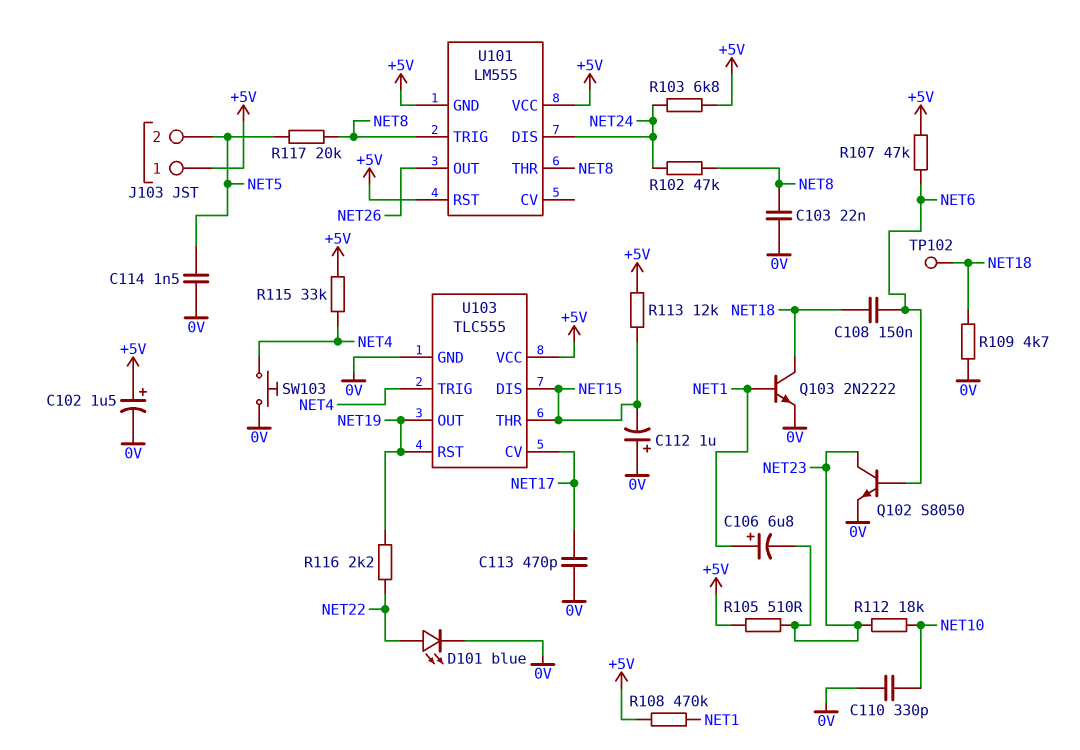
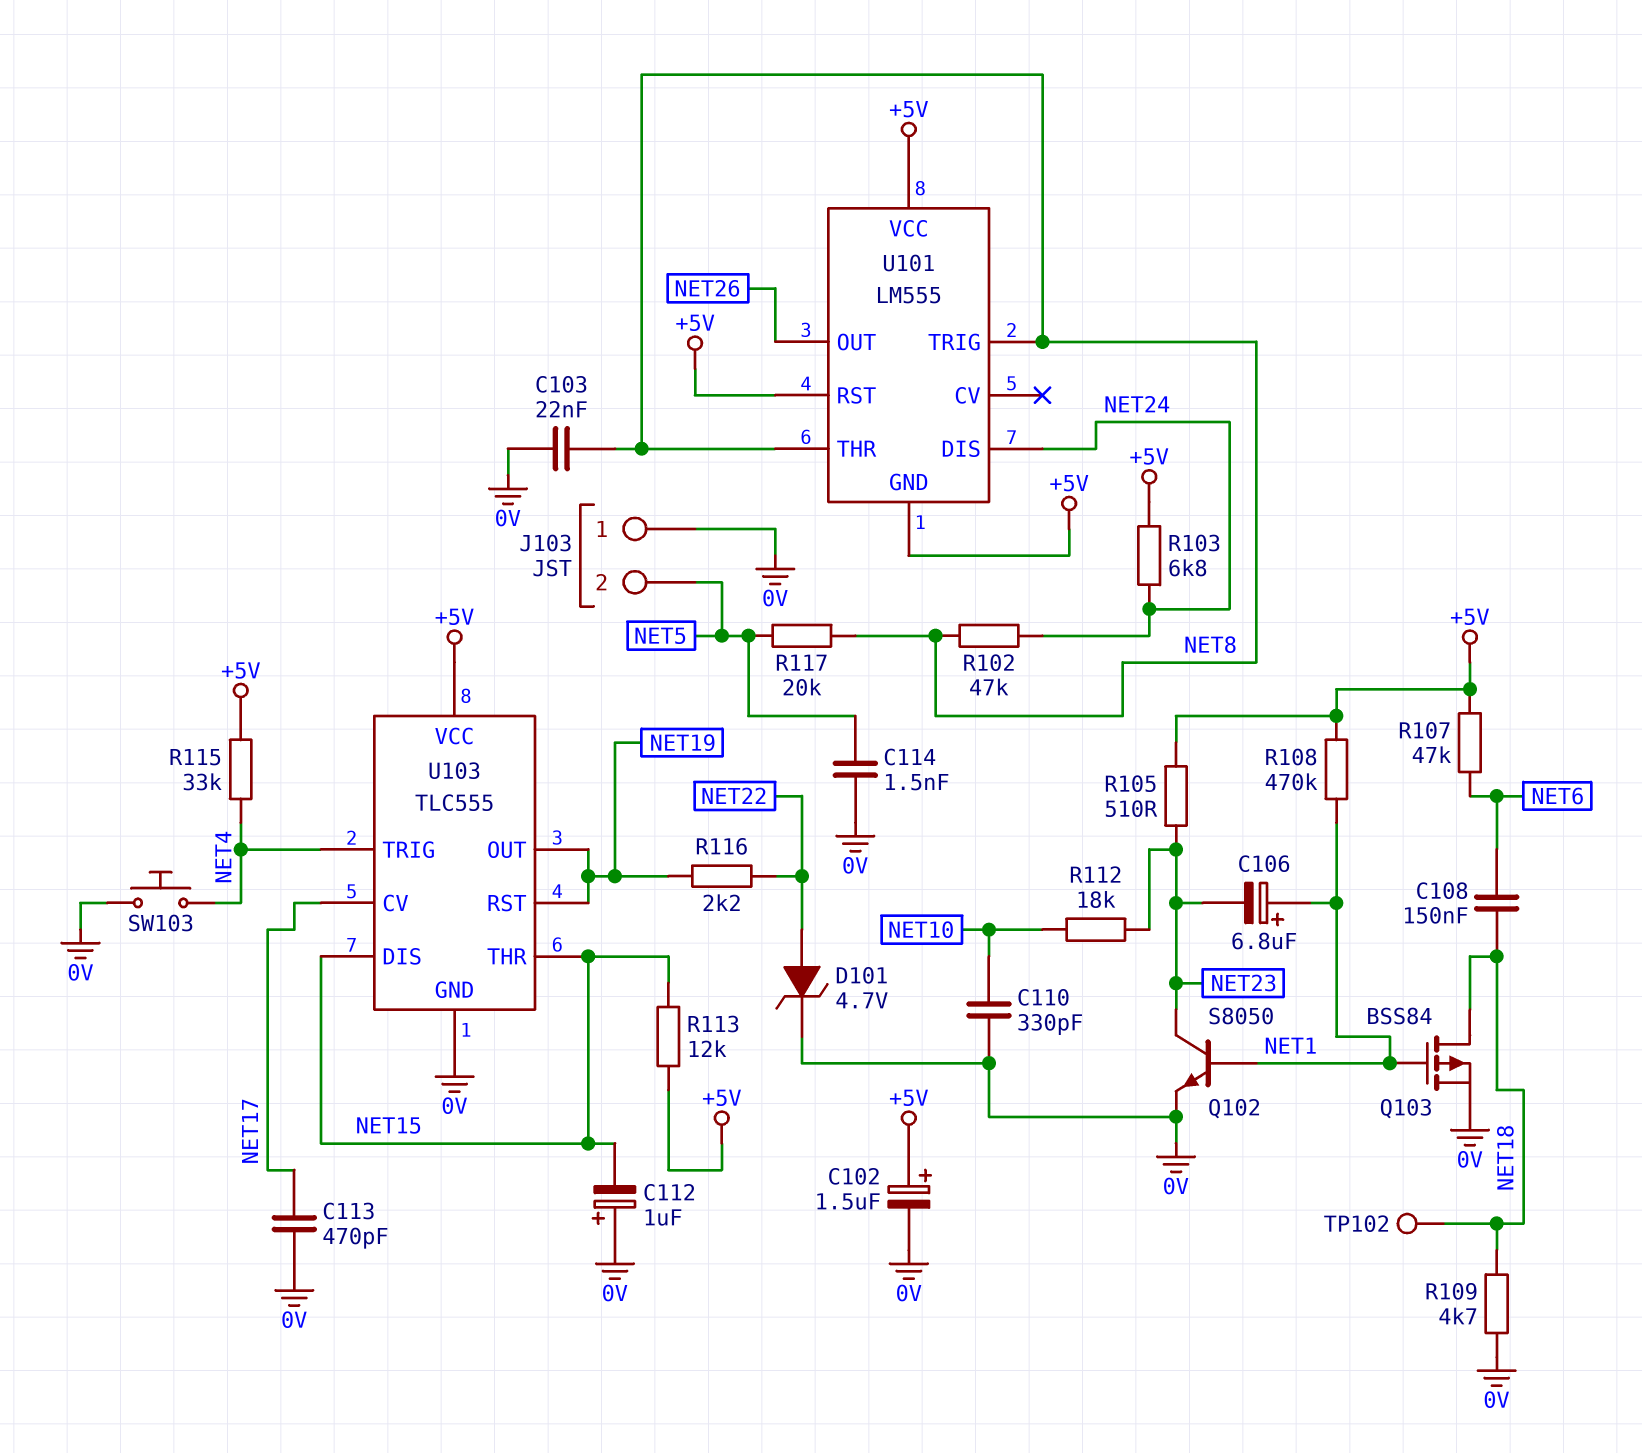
D101: LED blue (A NET22, K 0V) -> zener 4.7V (A NET22, K 0V)
J103 pin 1: +5V -> 0V
Q102: NPN S8050 (B NET6, C NET23, E 0V) -> NPN S8050 (B NET1, C NET23, E 0V)
Q103: NPN 2N2222 (B NET1, C NET18, E 0V) -> PMOS BSS84 (G NET1, D NET18, S 0V)

